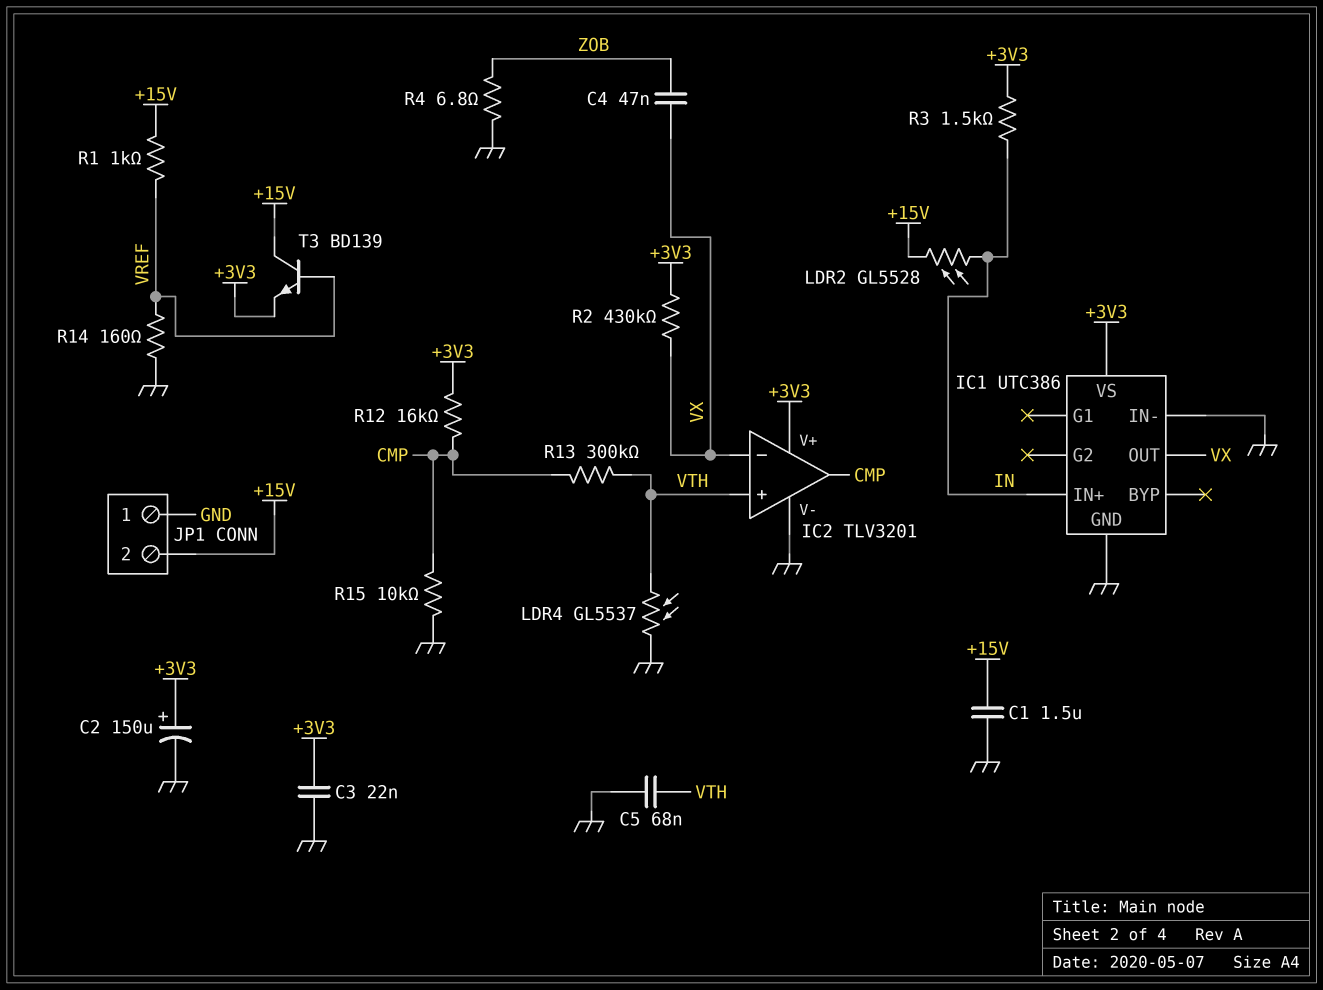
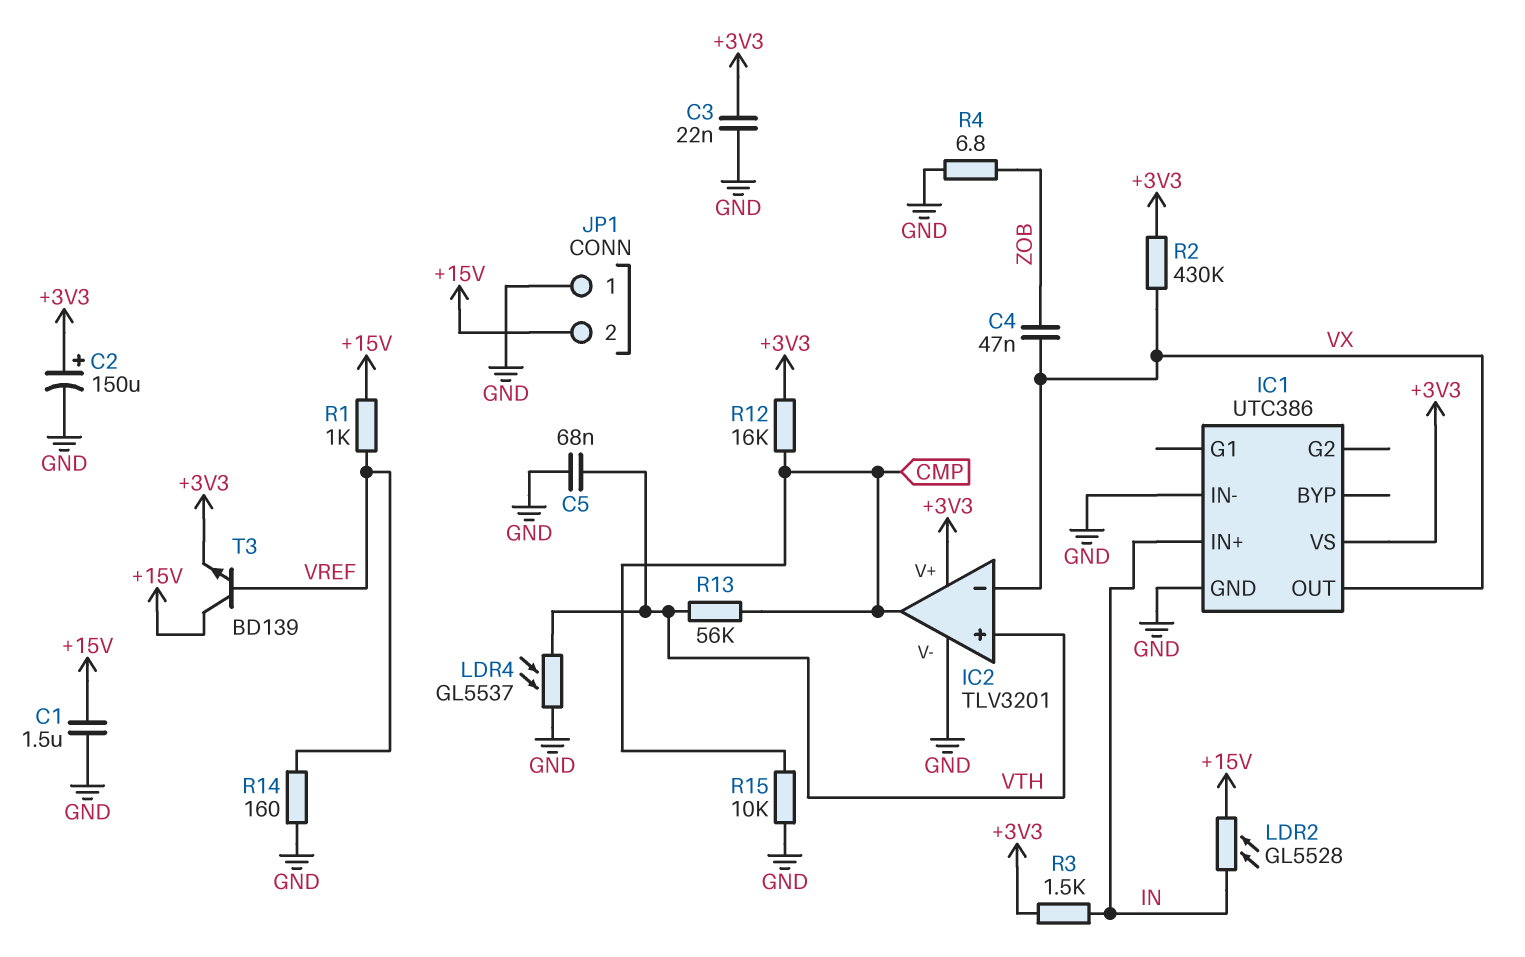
R13: 300k (CMP, VTH) -> 56k (CMP, VTH)

